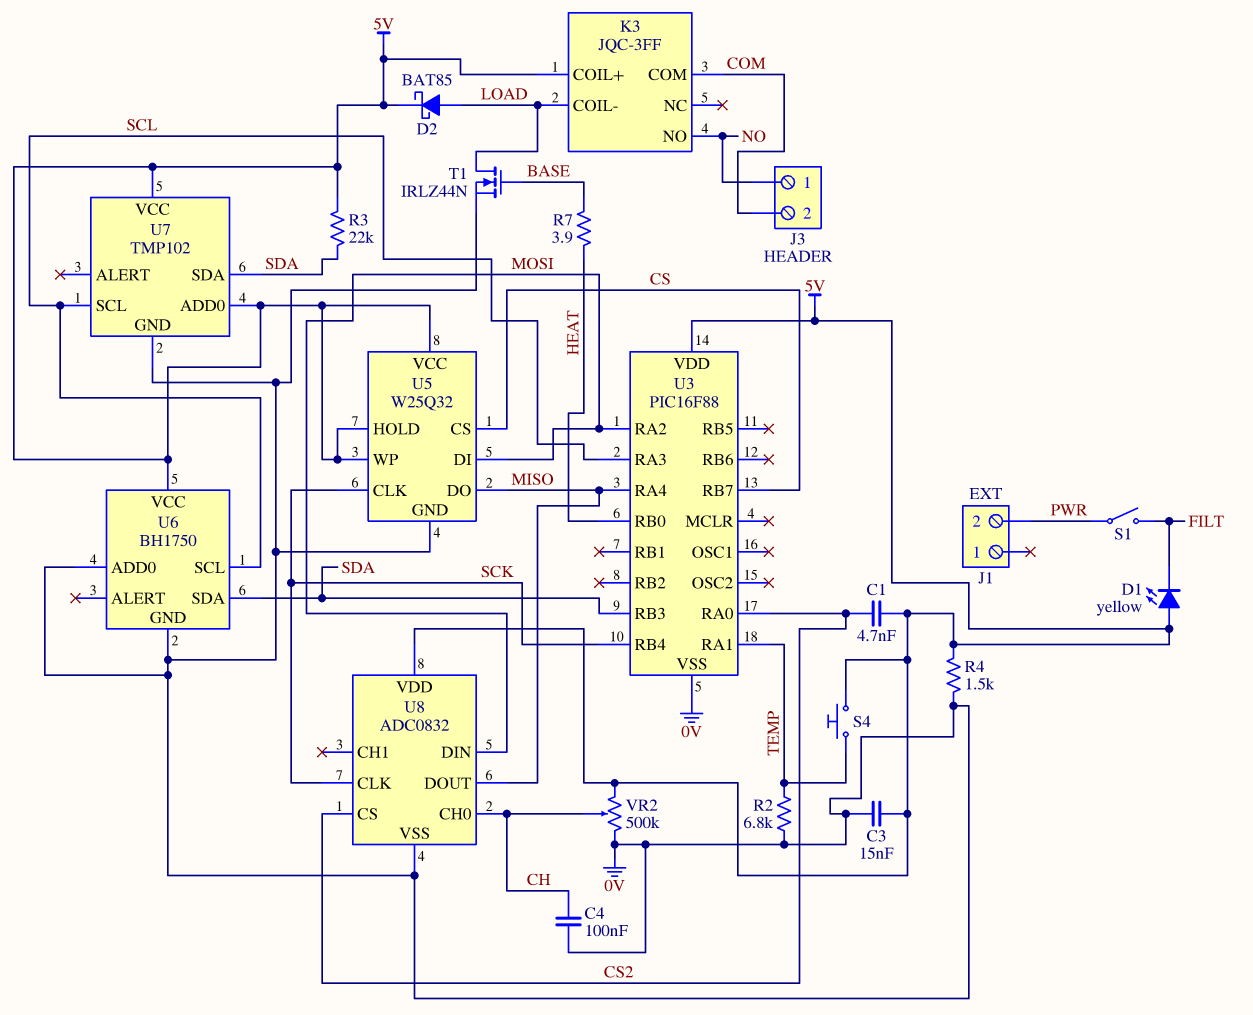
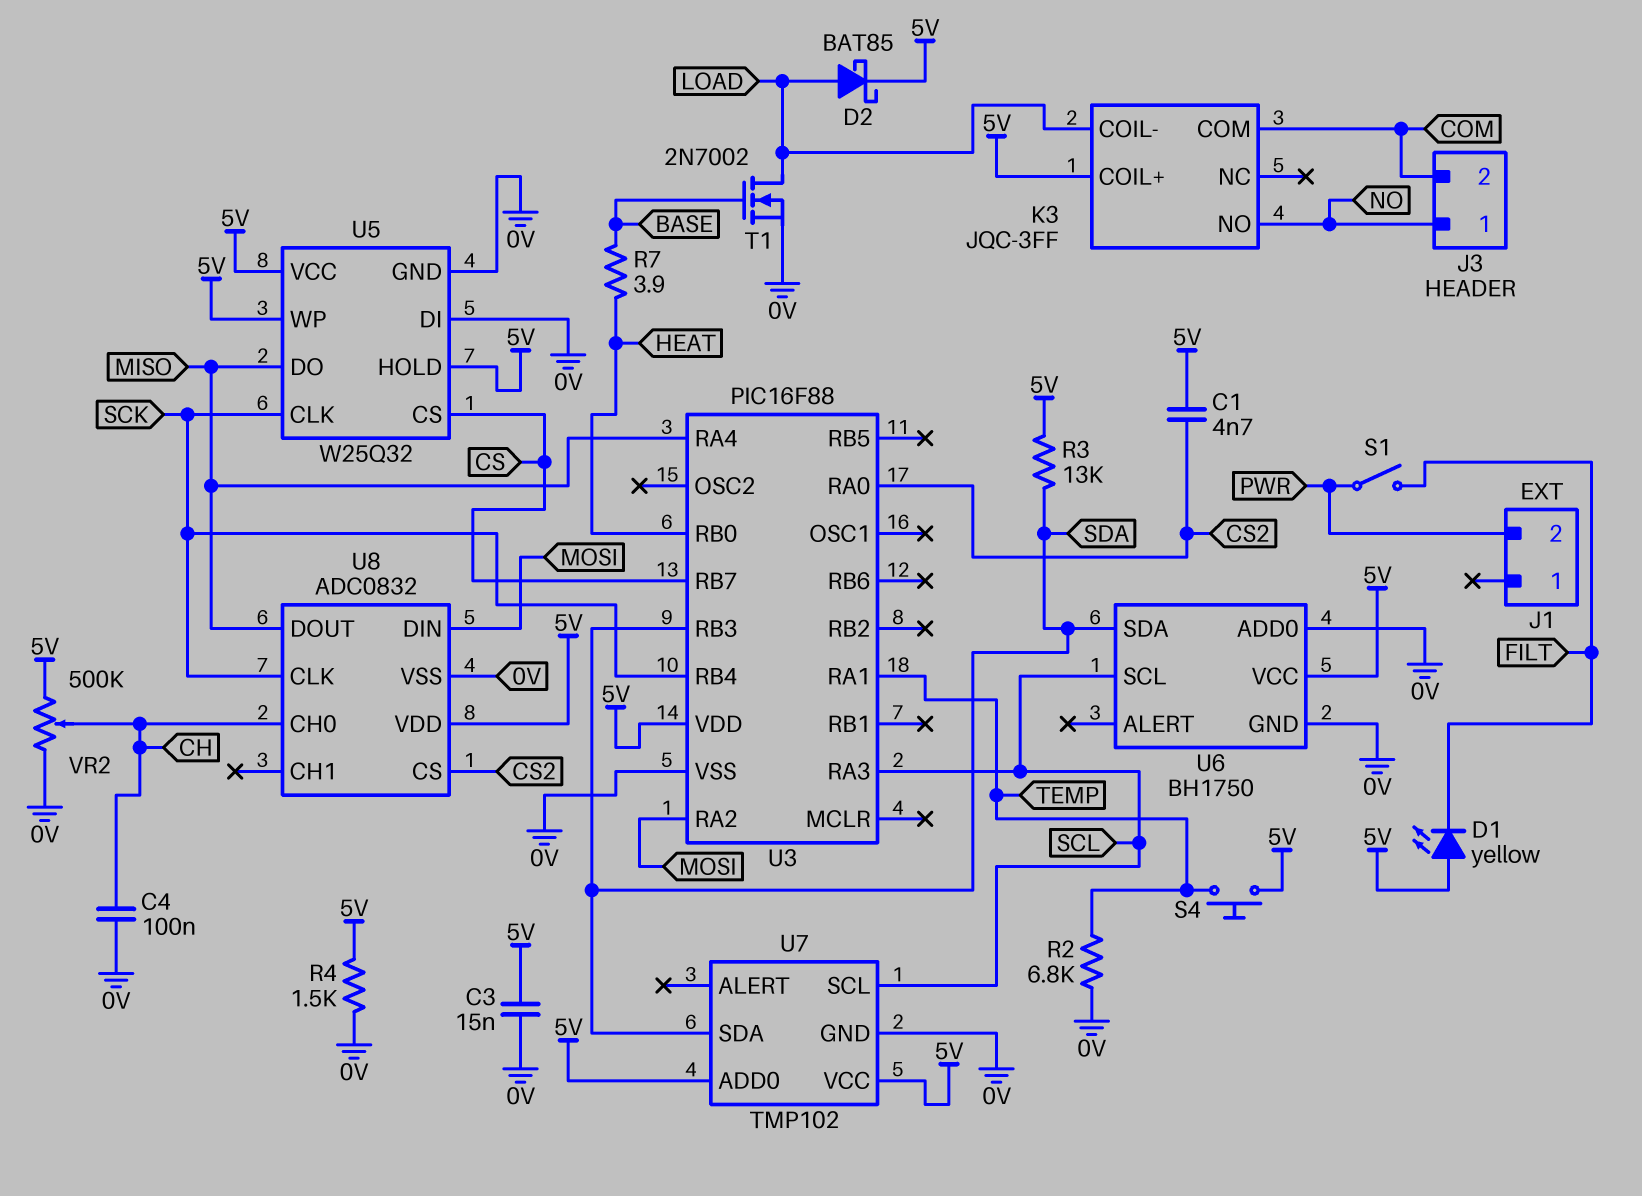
R3: 22k (5V, SDA) -> 13k (5V, SDA)
T1: NMOS IRLZ44N (G BASE, D LOAD, S 0V) -> NMOS 2N7002 (G BASE, D LOAD, S 0V)
U5 pin DI: MOSI -> 0V

